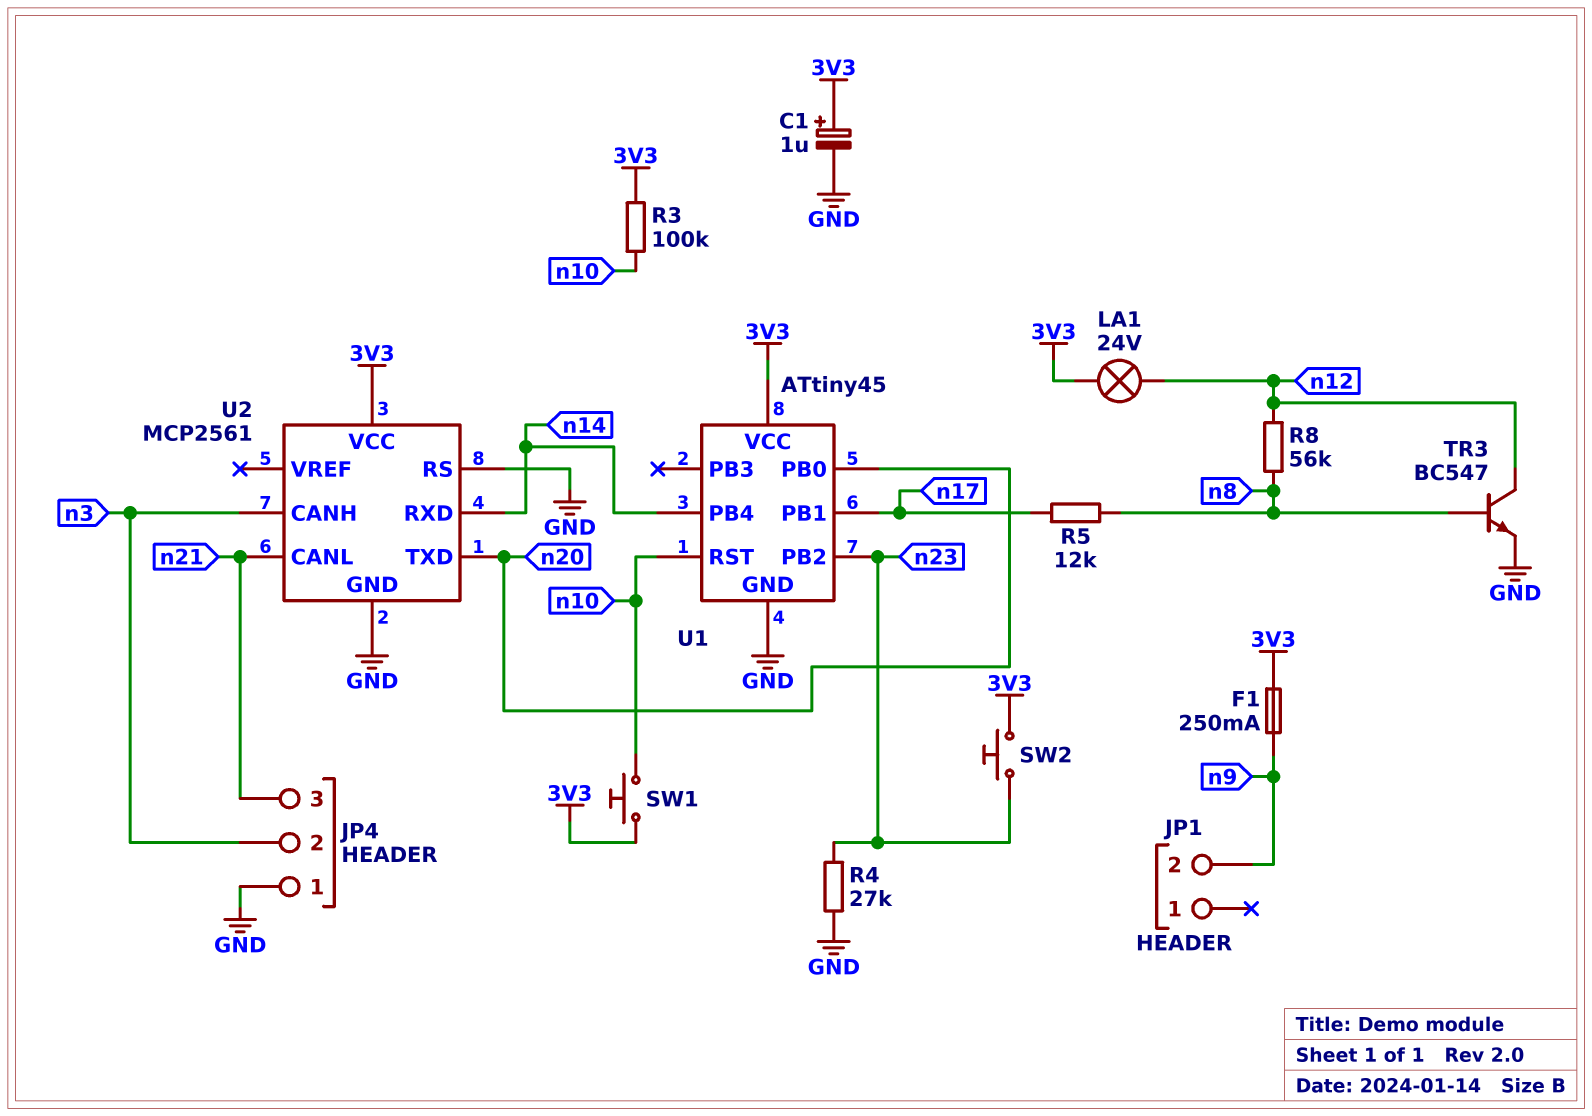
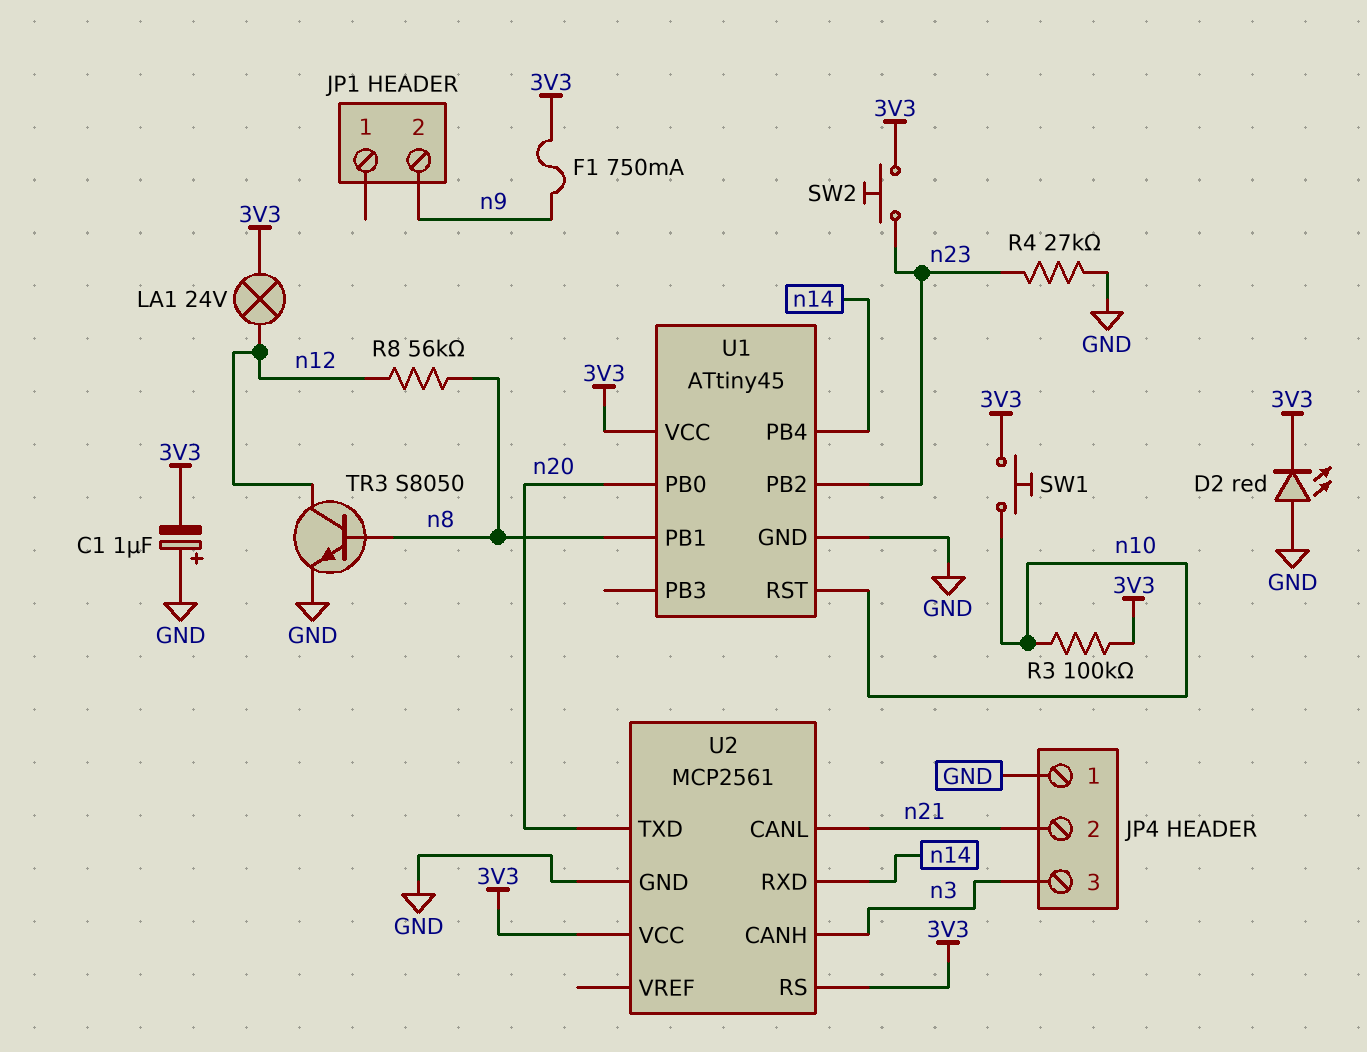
C1: 1uF (plus 3V3, minus GND) -> 1uF (plus GND, minus 3V3)
D2: none -> LED red (A GND, K 3V3)
F1: 250mA (3V3, n9) -> 750mA (3V3, n9)
JP4 pin 2: n3 -> n21
JP4 pin 3: n21 -> n3
R5: 12k (n8, n17) -> none
TR3: NPN BC547 (B n8, C n12, E GND) -> NPN S8050 (B n8, C n12, E GND)
U1 pin PB1: n17 -> n8
U2 pin RS: GND -> 3V3

